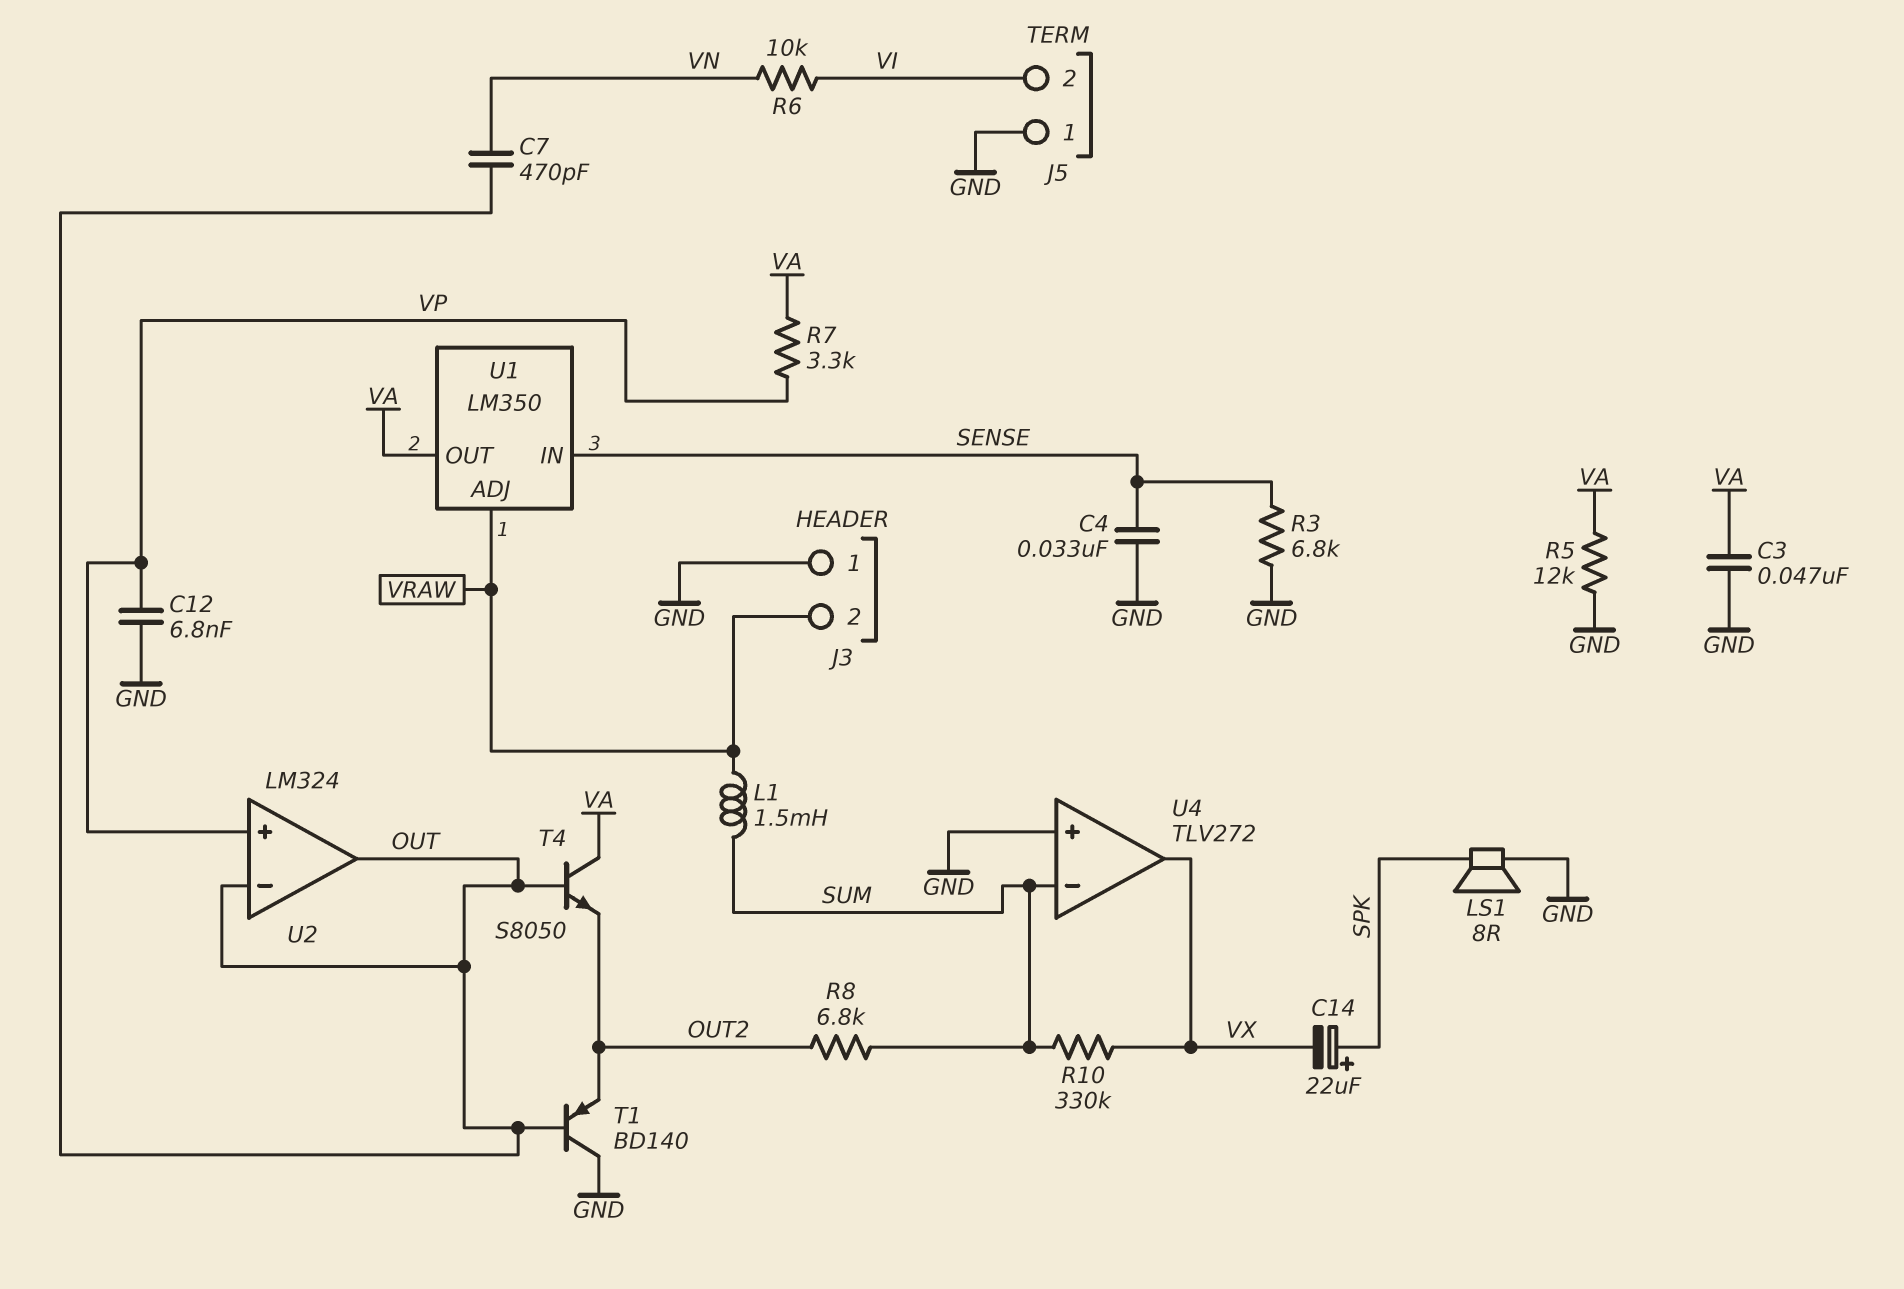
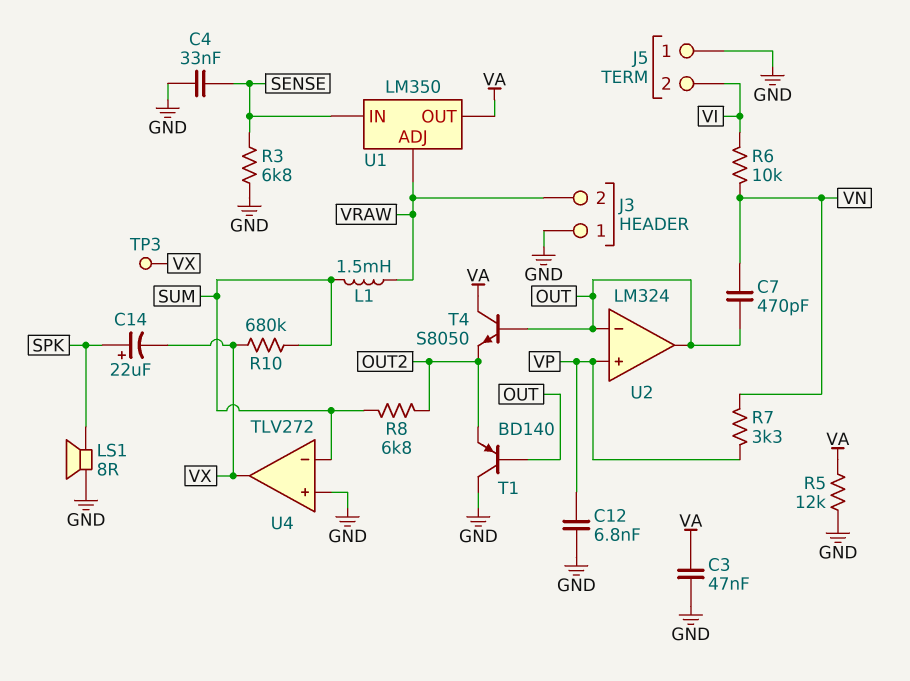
R7: 3.3k (VA, VP) -> 3.3k (VN, VP)
R10: 330k (SUM, VX) -> 680k (SUM, VX)
TP3: none -> test point (VX)

